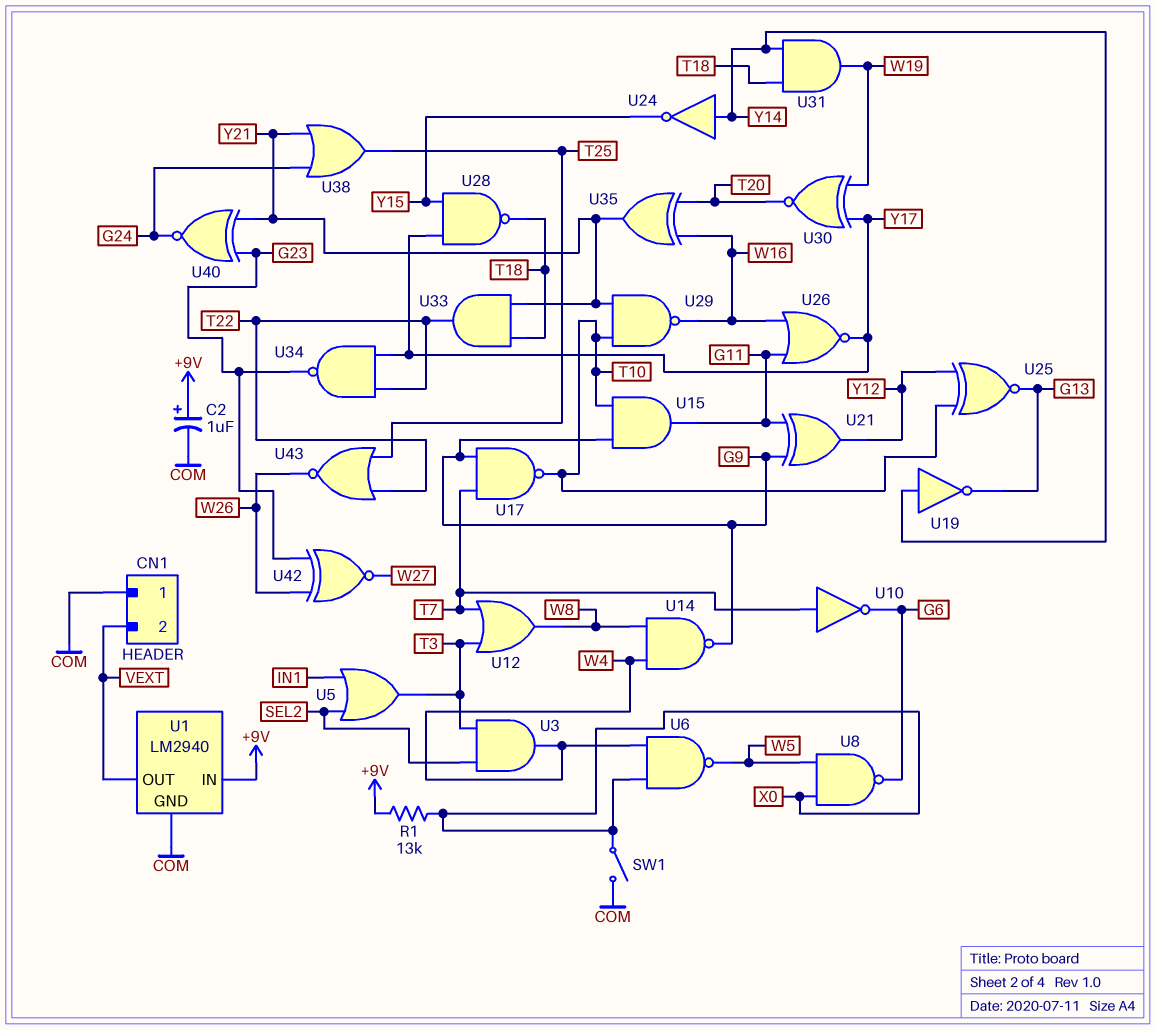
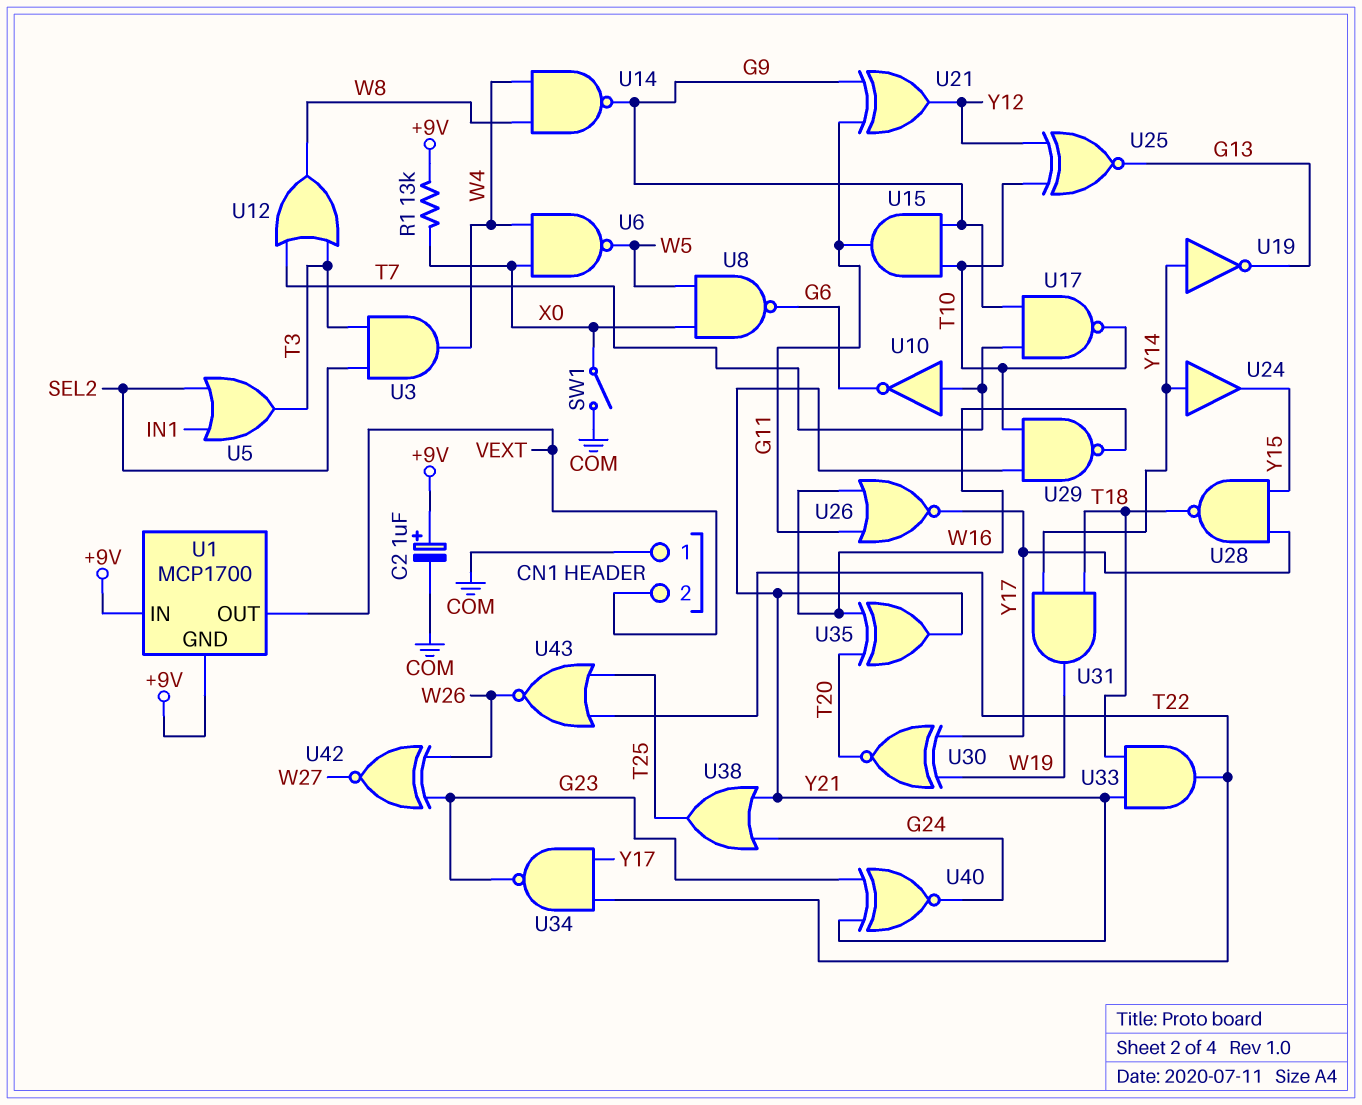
U1: LM2940 -> MCP1700
U1 pin GND: COM -> +9V
U24: NOT (in Y14, out Y15) -> buffer (in Y14, out Y15)

